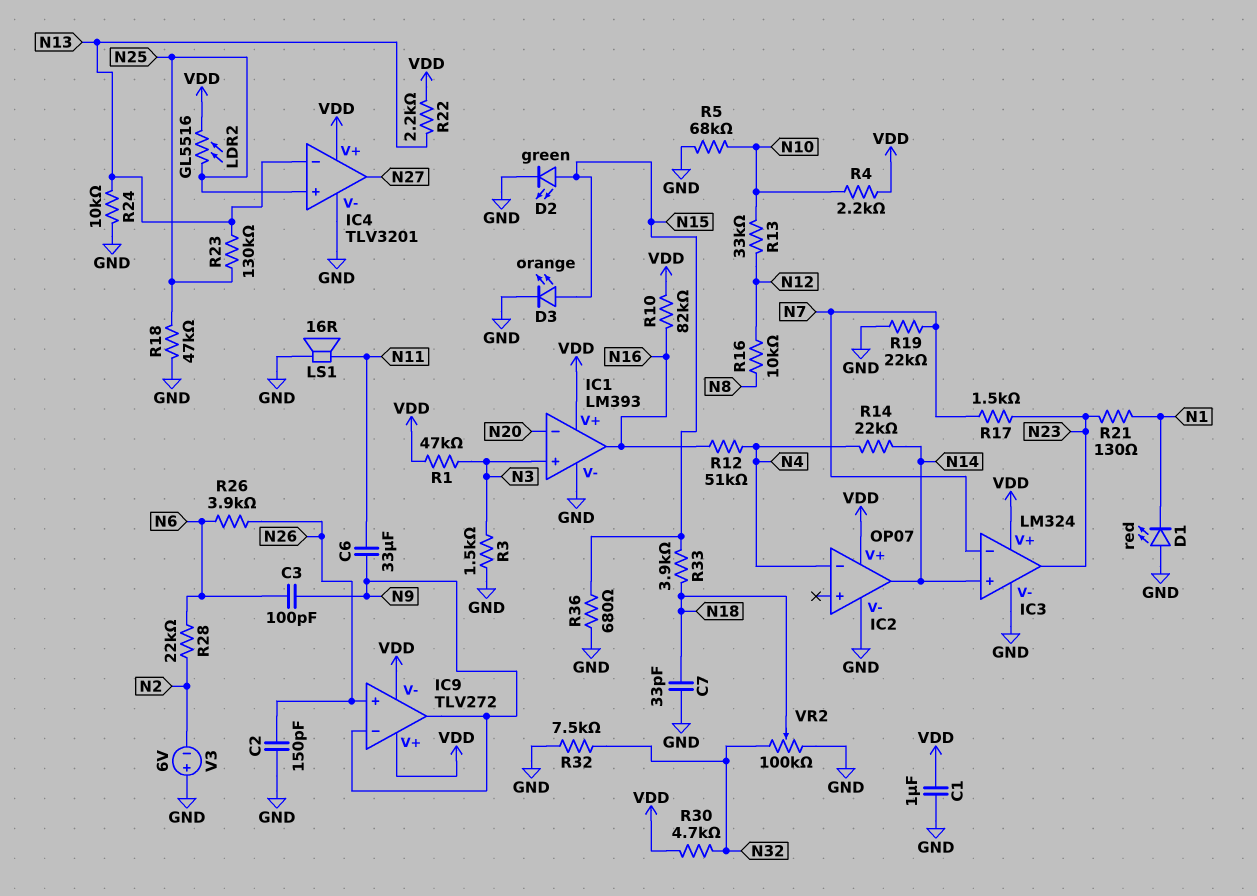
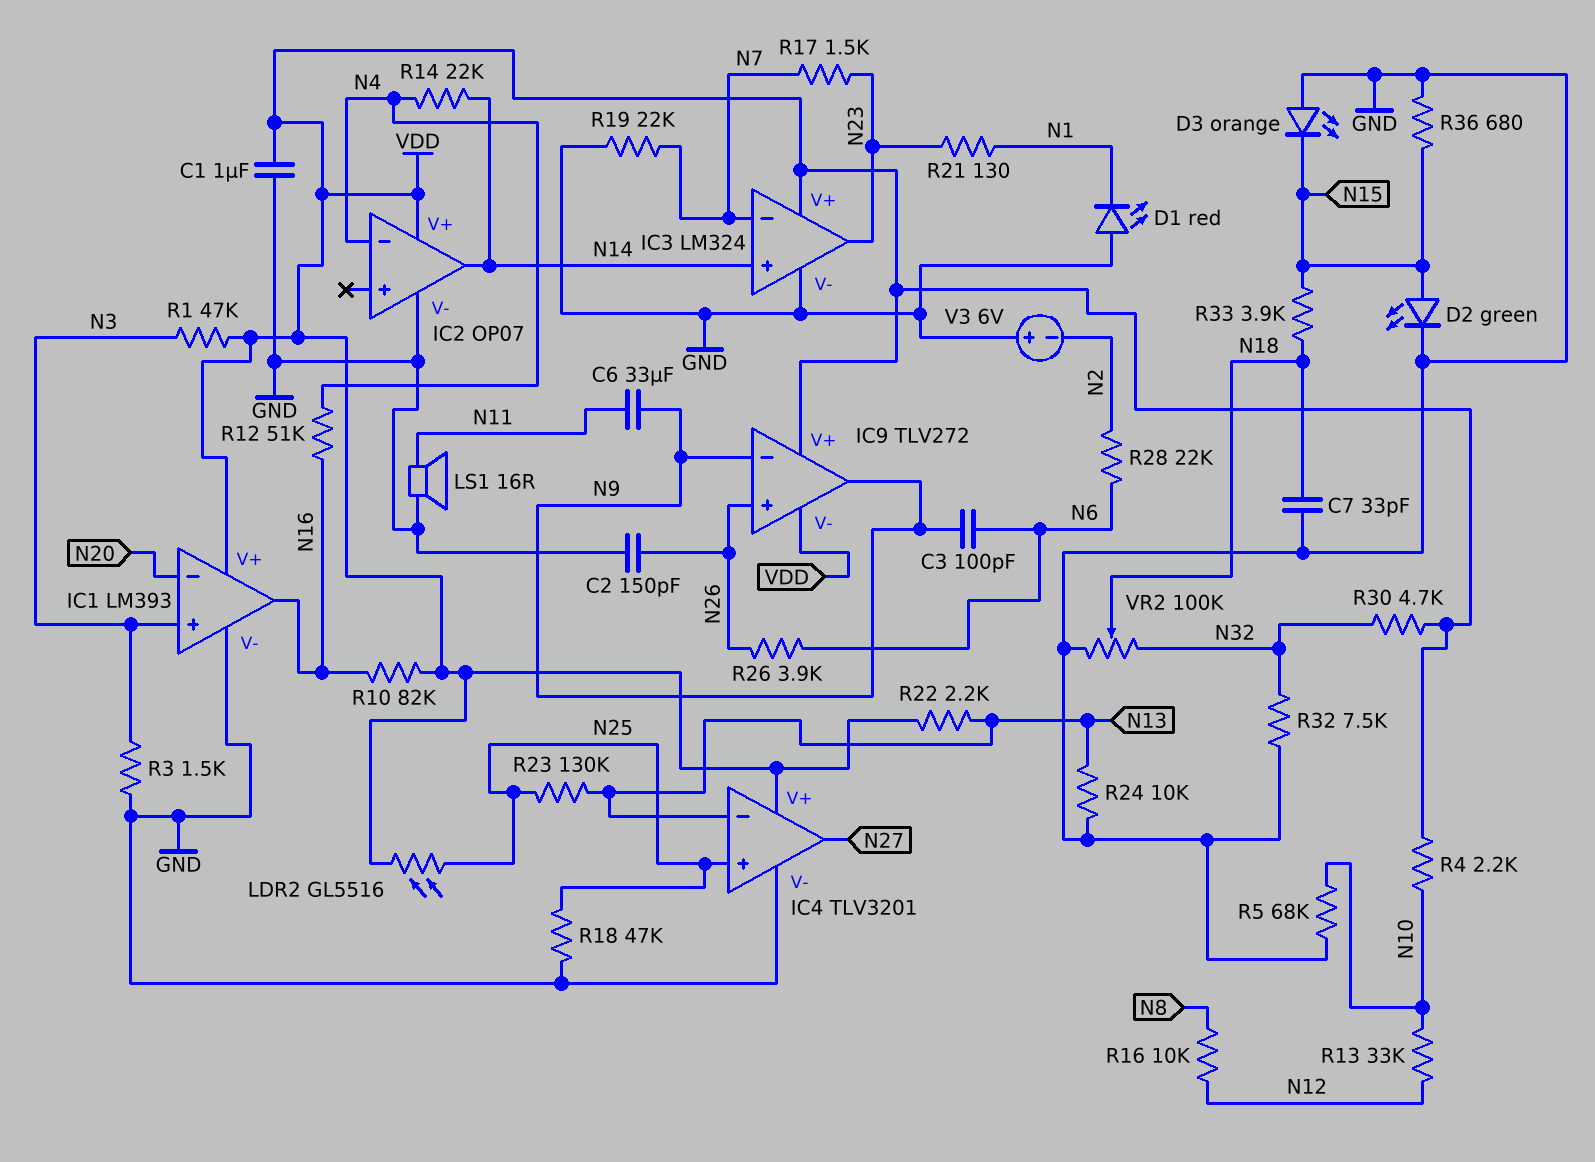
D3: LED orange (A N15, K GND) -> LED orange (A GND, K N15)

